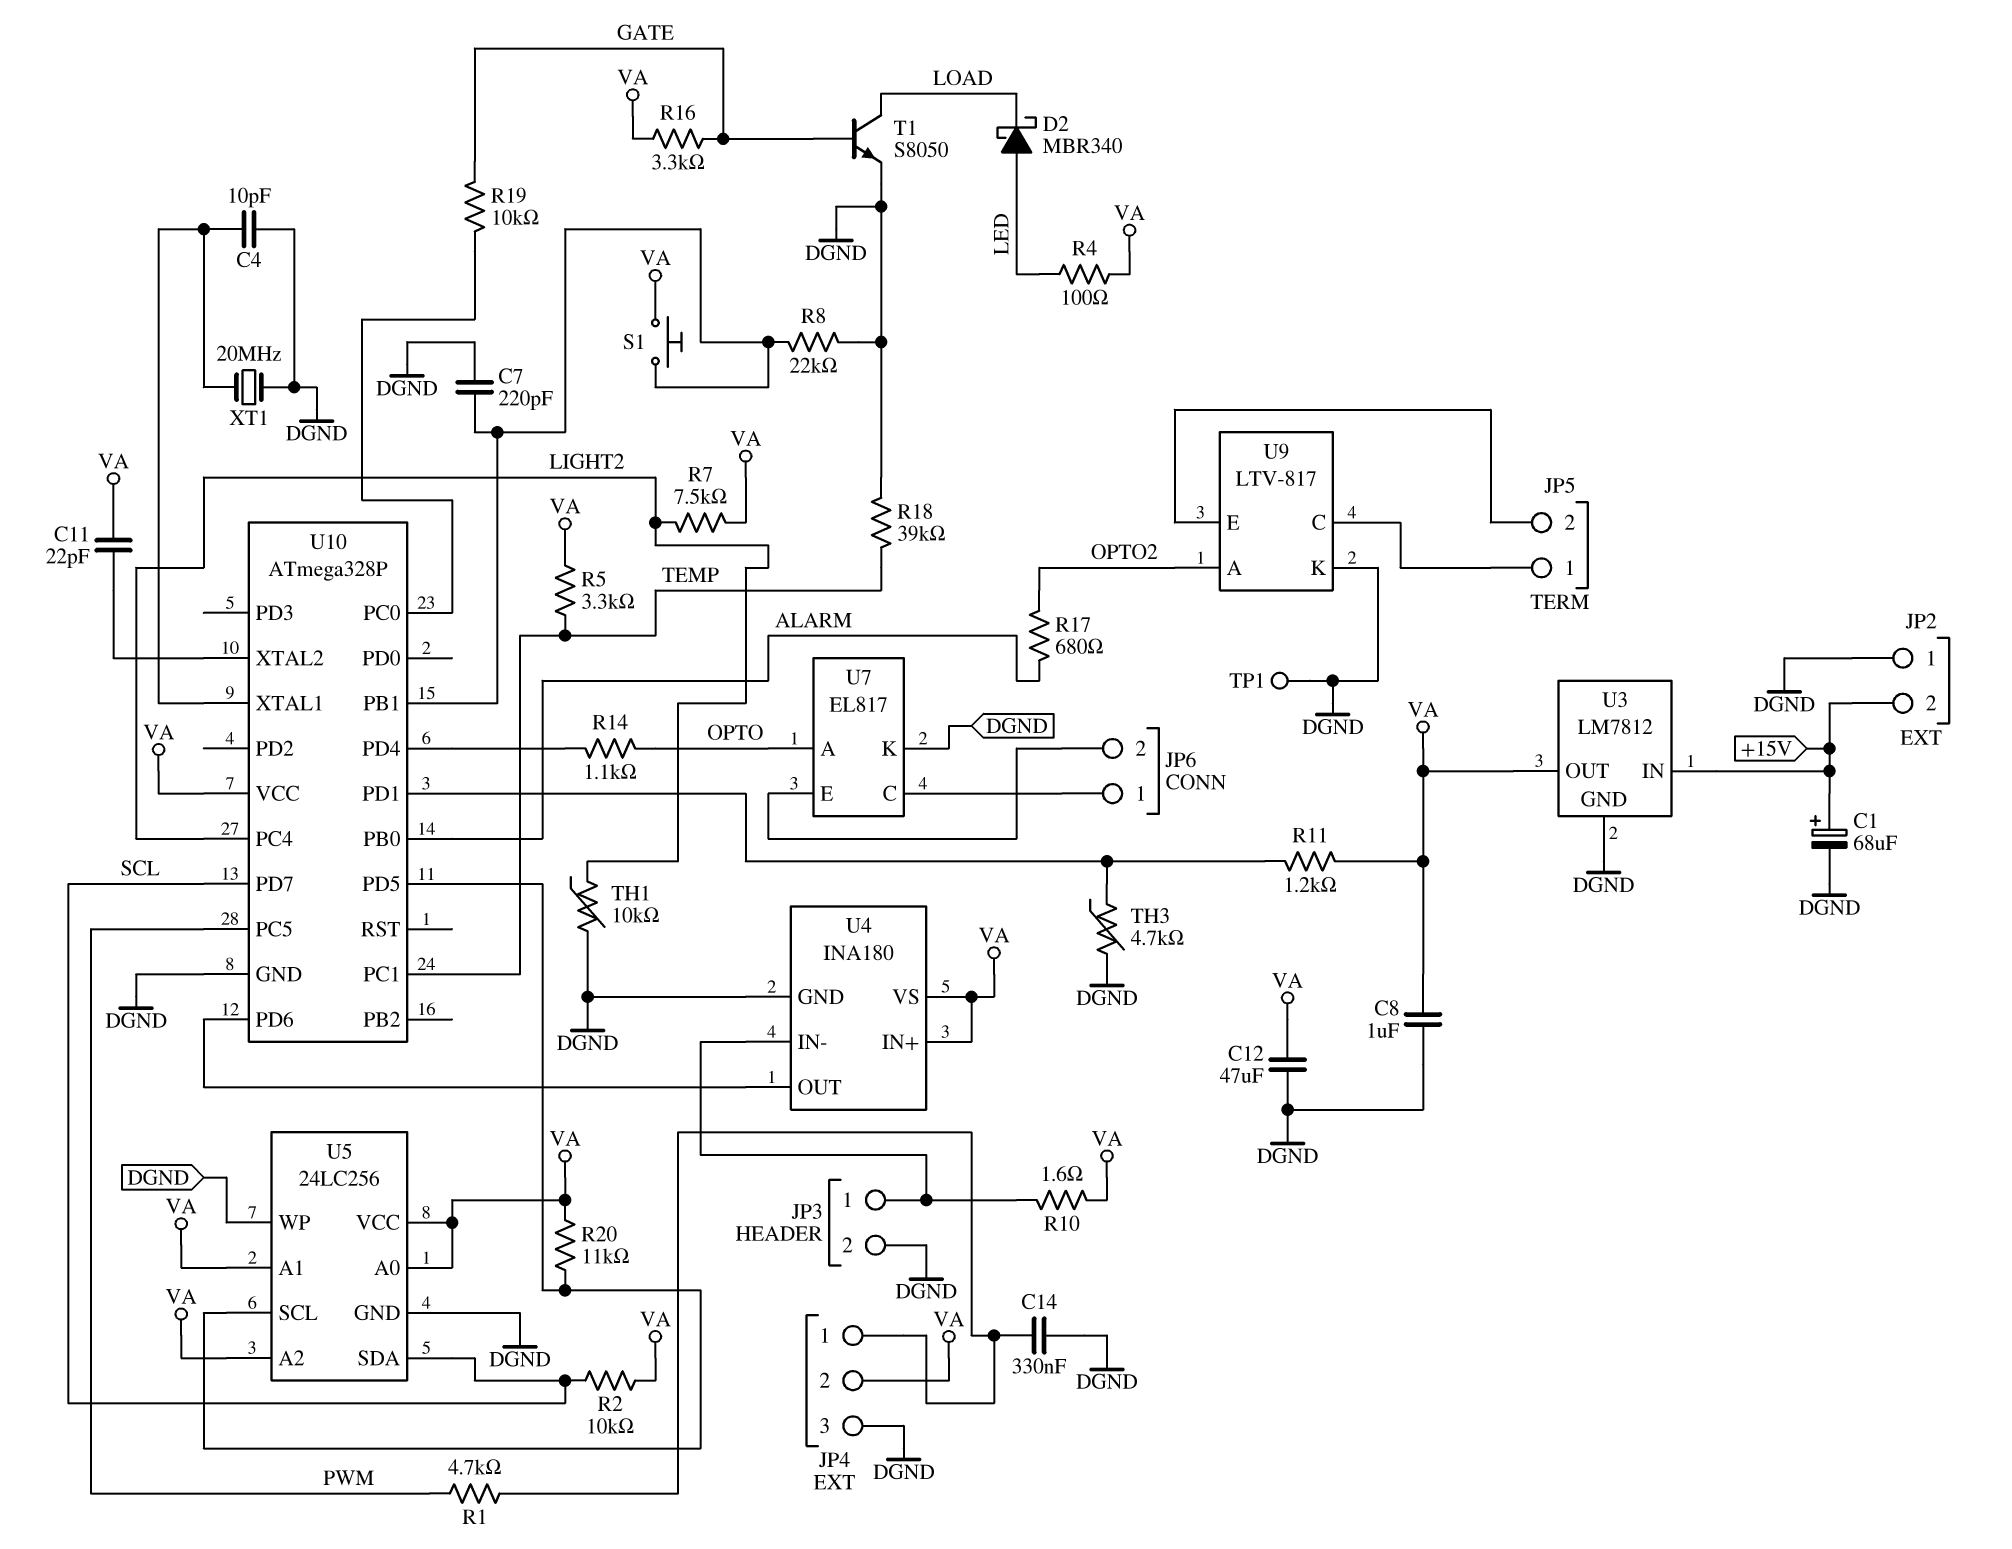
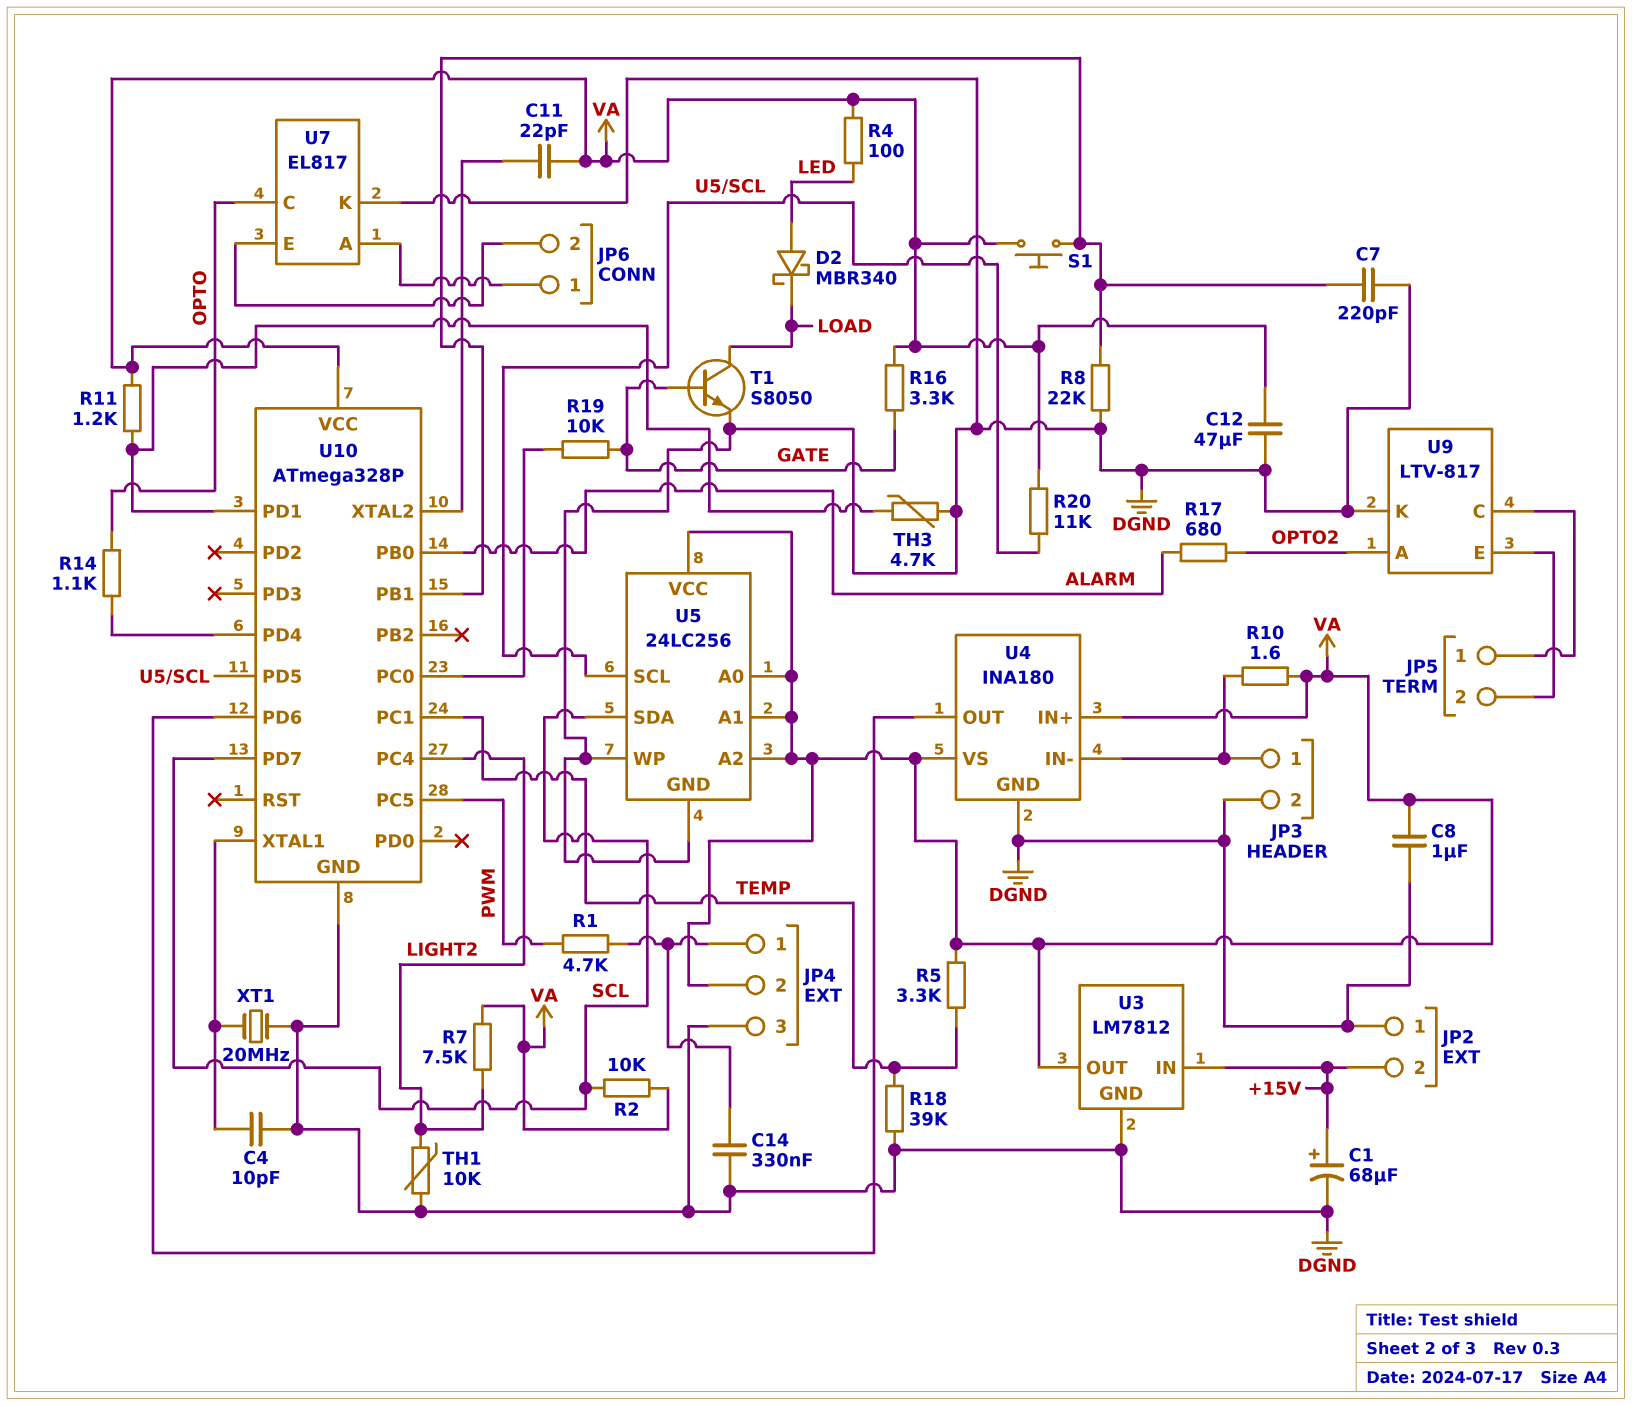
TP1: test point (DGND) -> none
U7 pin A: OPTO -> JP6/1
U7 pin C: JP6/1 -> OPTO

